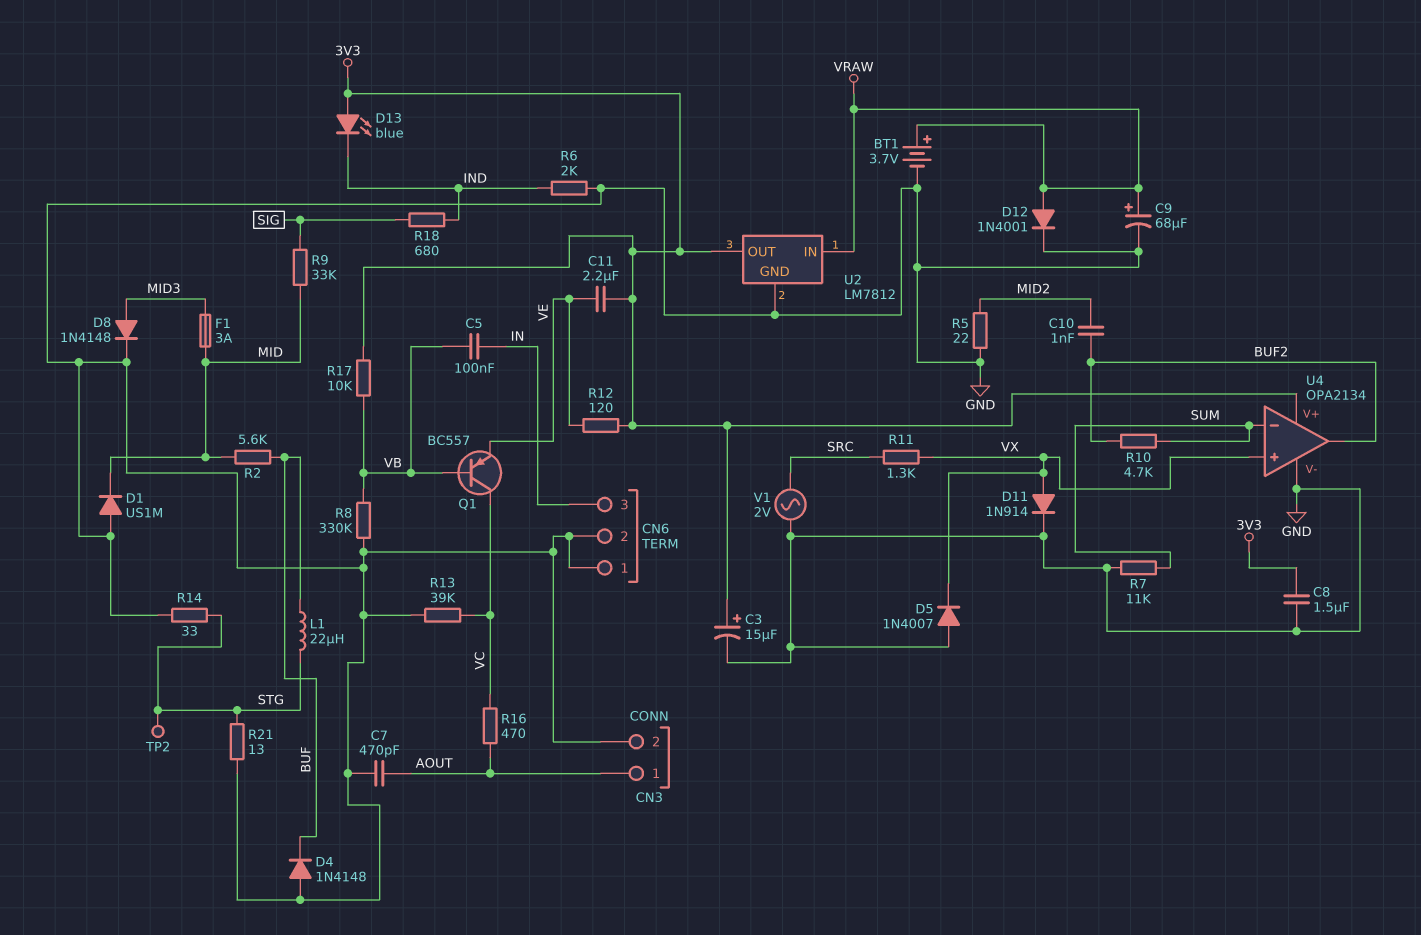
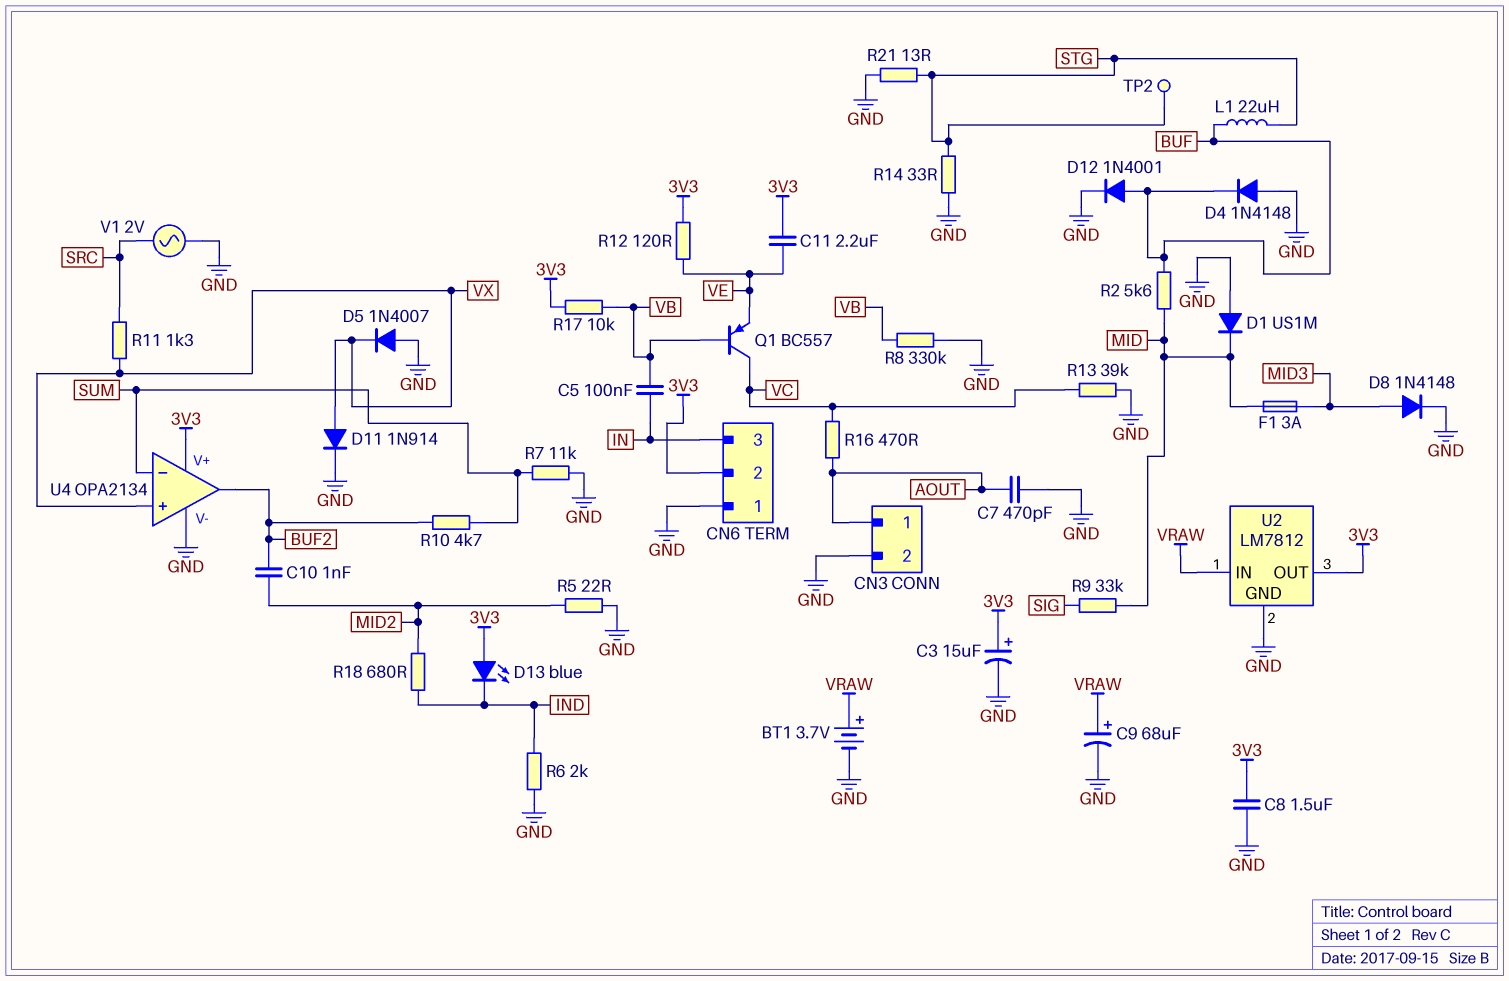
CN6 pin 2: GND -> 3V3
D12: diode 1N4001 (A VRAW, K GND) -> diode 1N4001 (A BUF, K GND)
R18: 680 (IND, SIG) -> 680 (IND, MID2)

